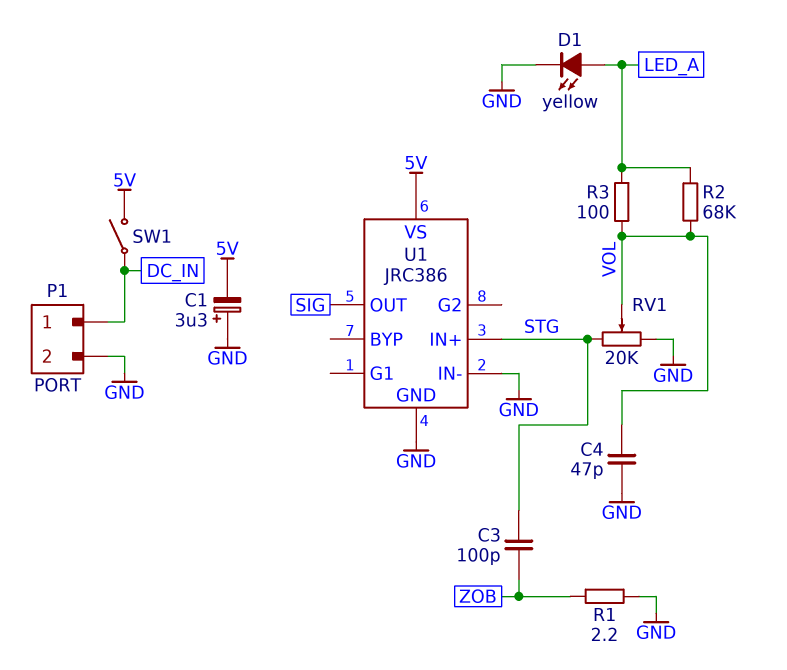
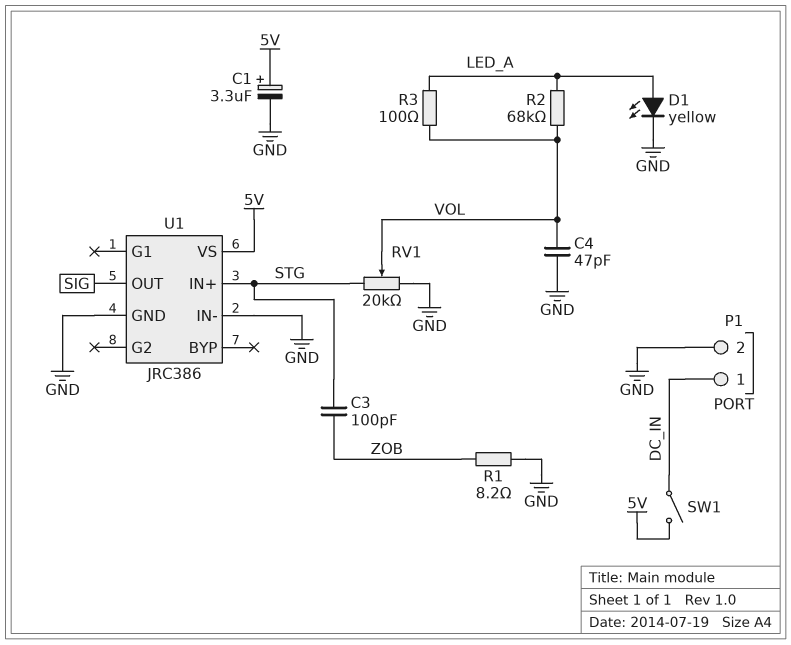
C1: 3.3uF (plus GND, minus 5V) -> 3.3uF (plus 5V, minus GND)
R1: 2.2 (GND, ZOB) -> 8.2 (GND, ZOB)

